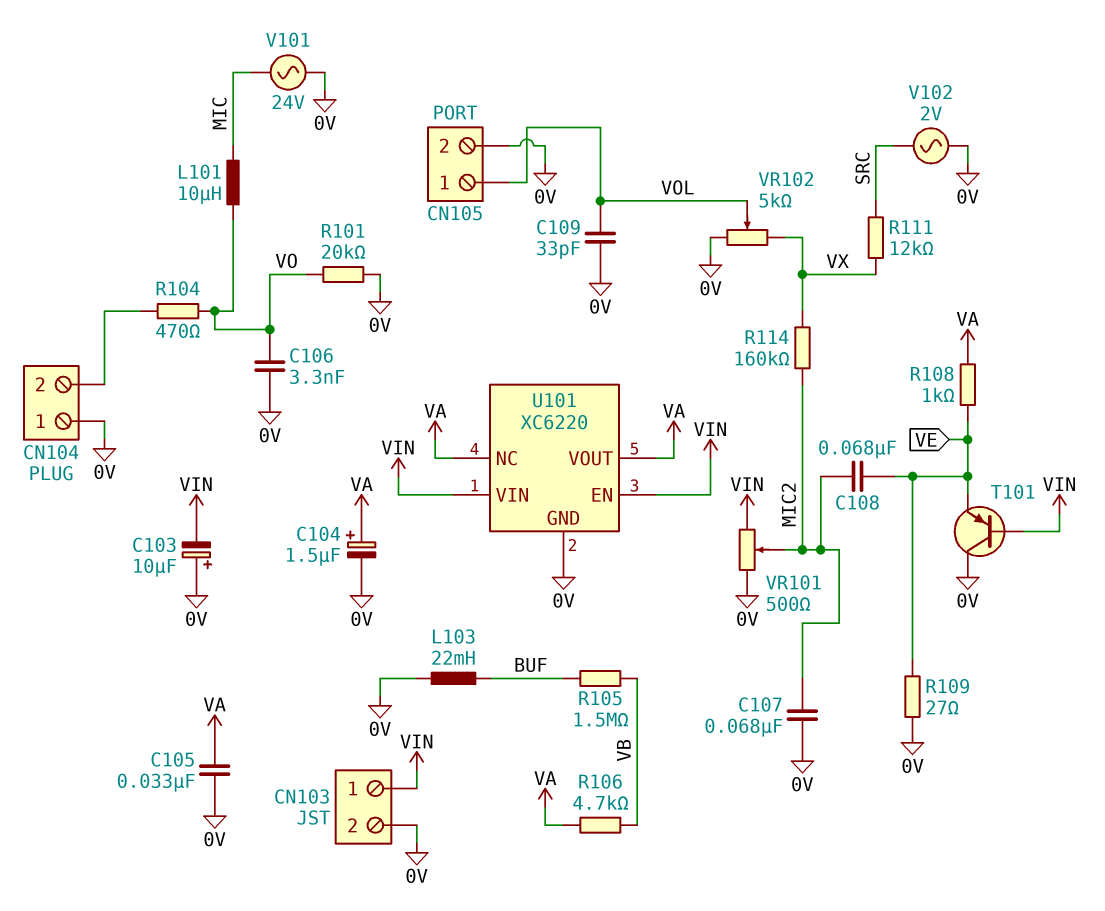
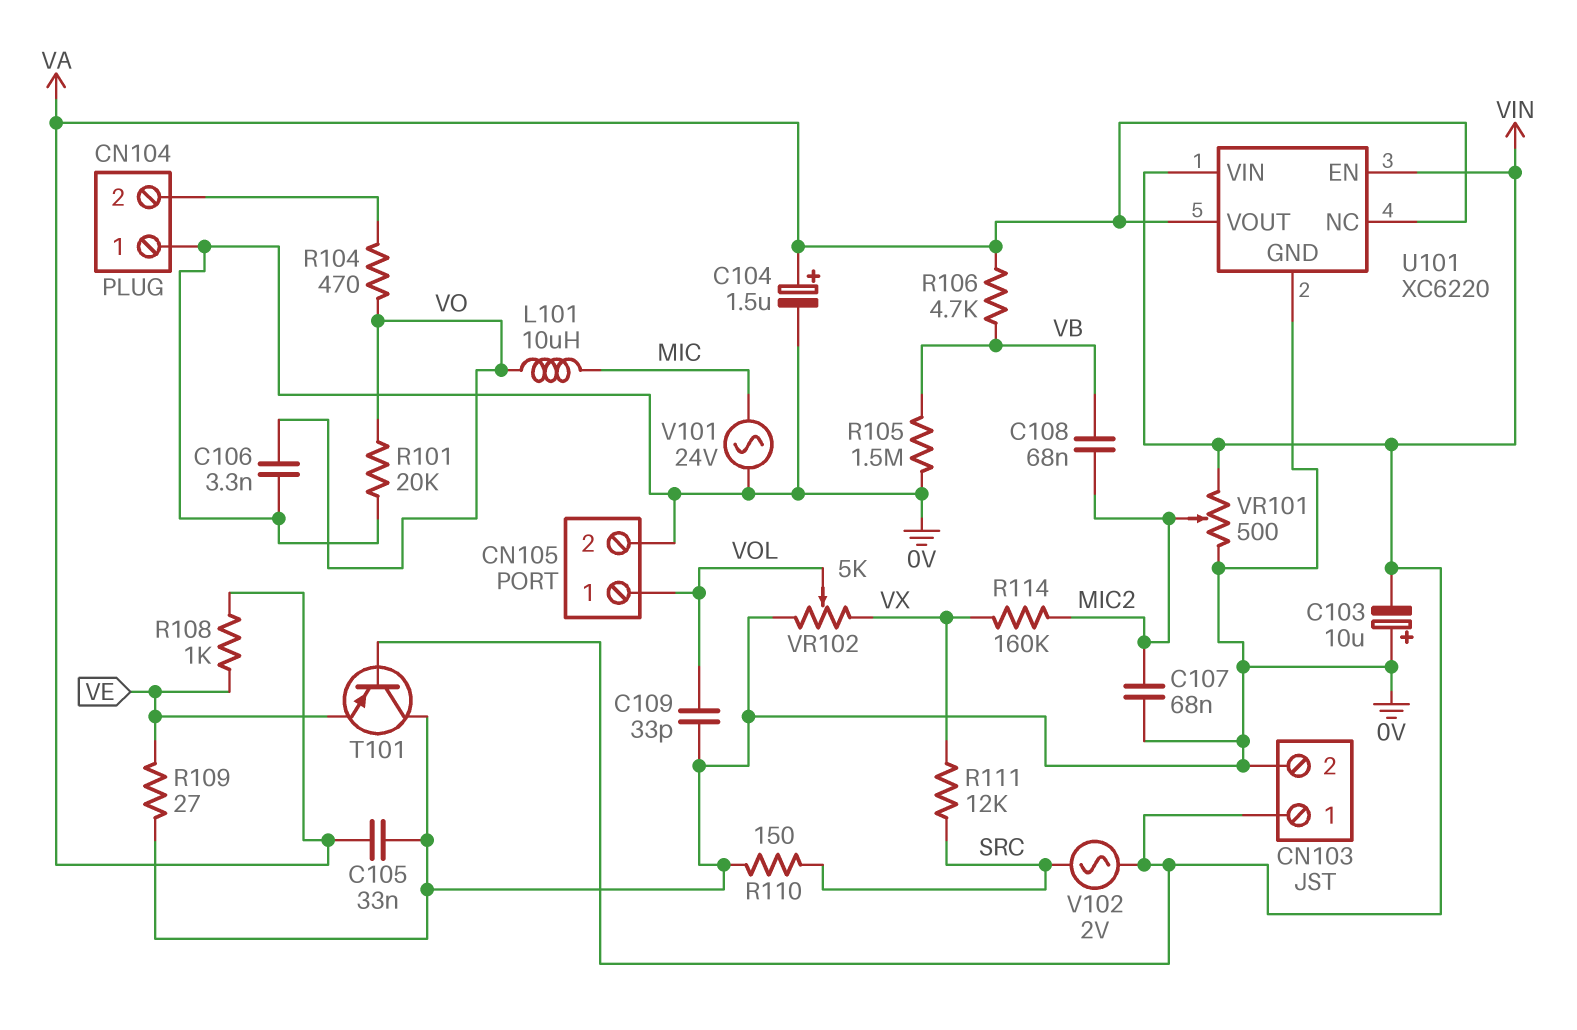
C108: 68nF (MIC2, VE) -> 68nF (MIC2, VB)
L103: 22mH (0V, BUF) -> none
R105: 1.5M (BUF, VB) -> 1.5M (0V, VB)
R110: none -> 150 (0V, SRC)
V102: AC 2V (0V, SRC) -> AC 2V (SRC, VIN)

